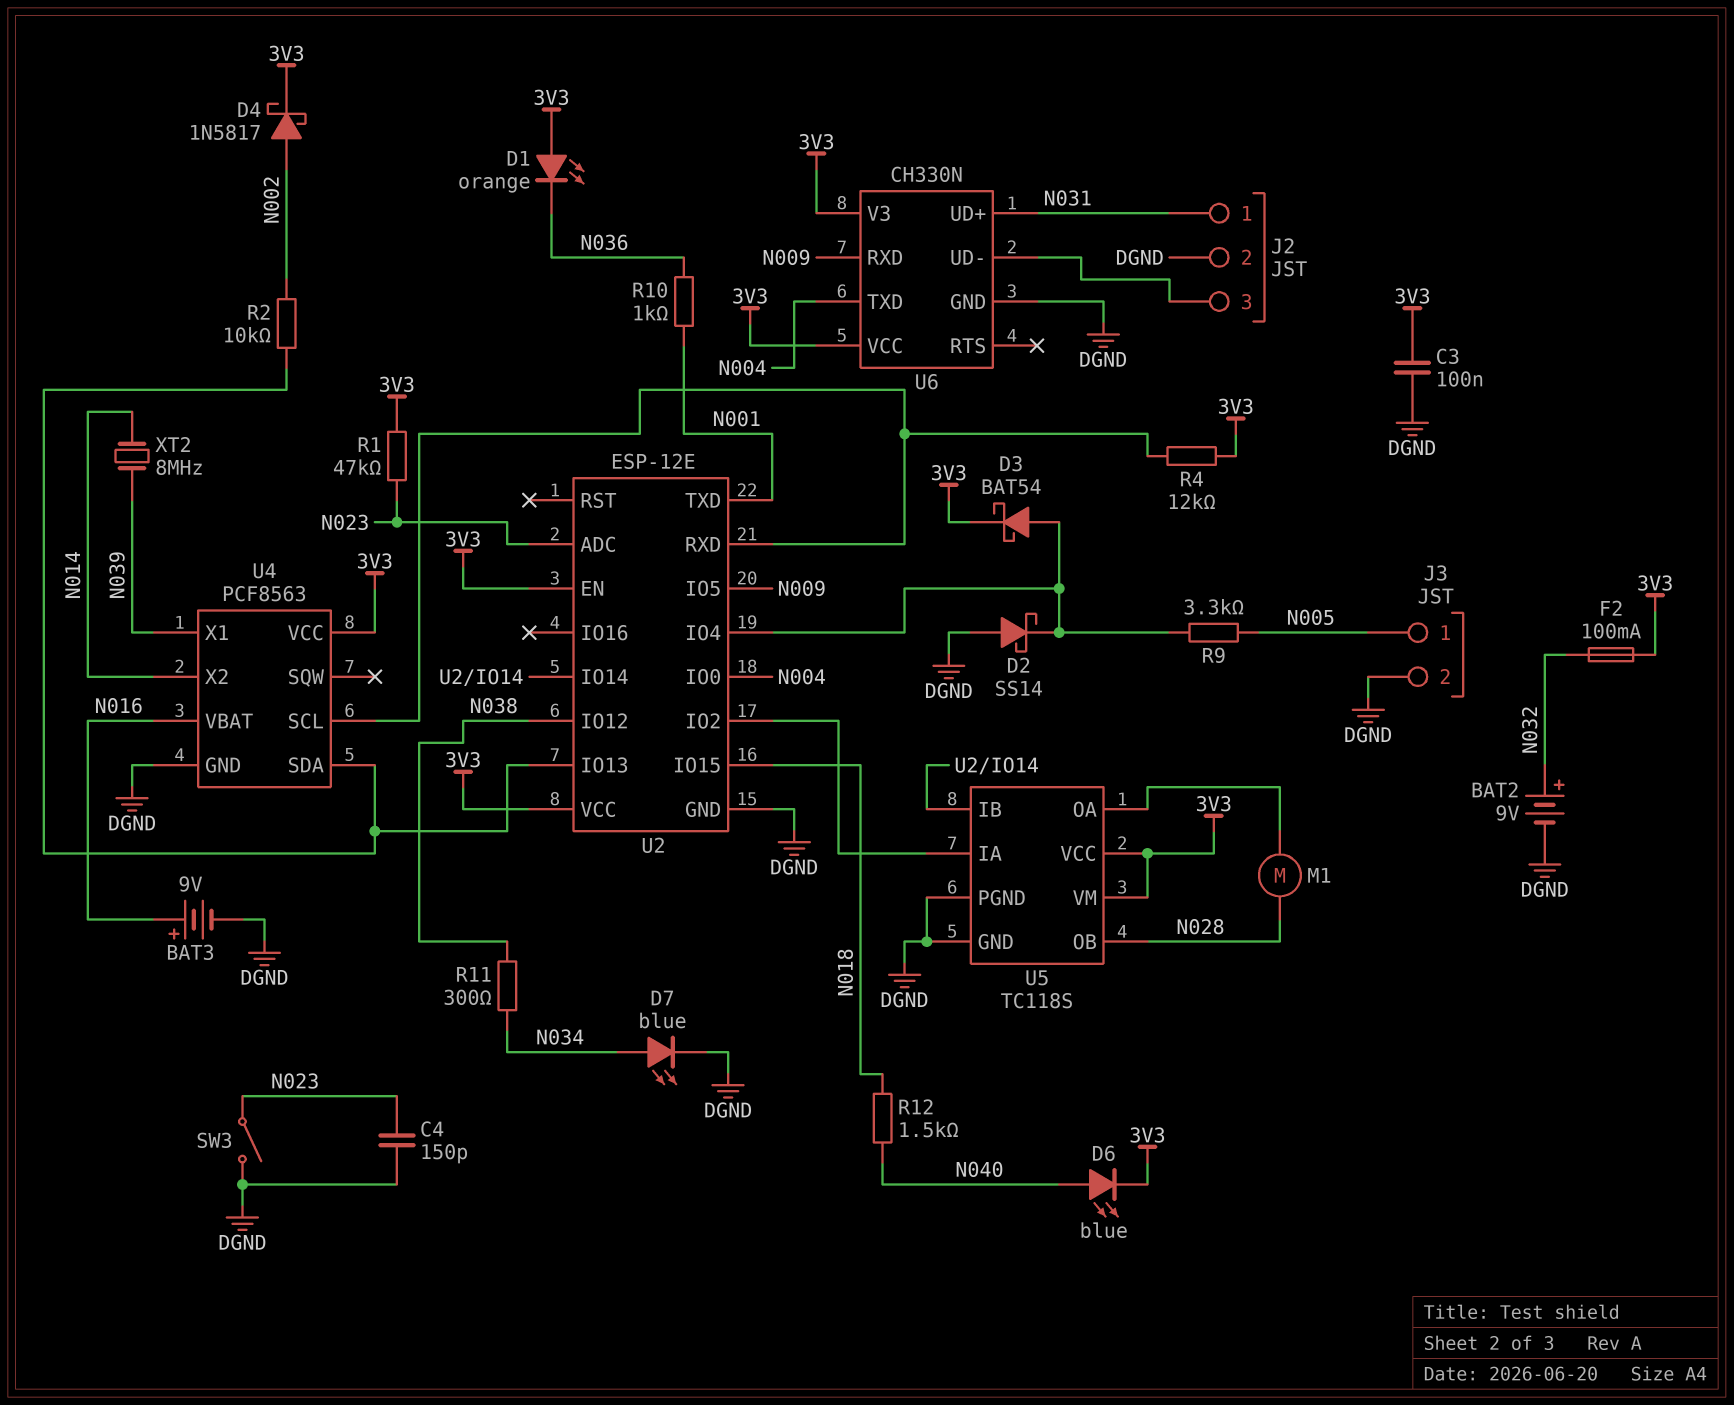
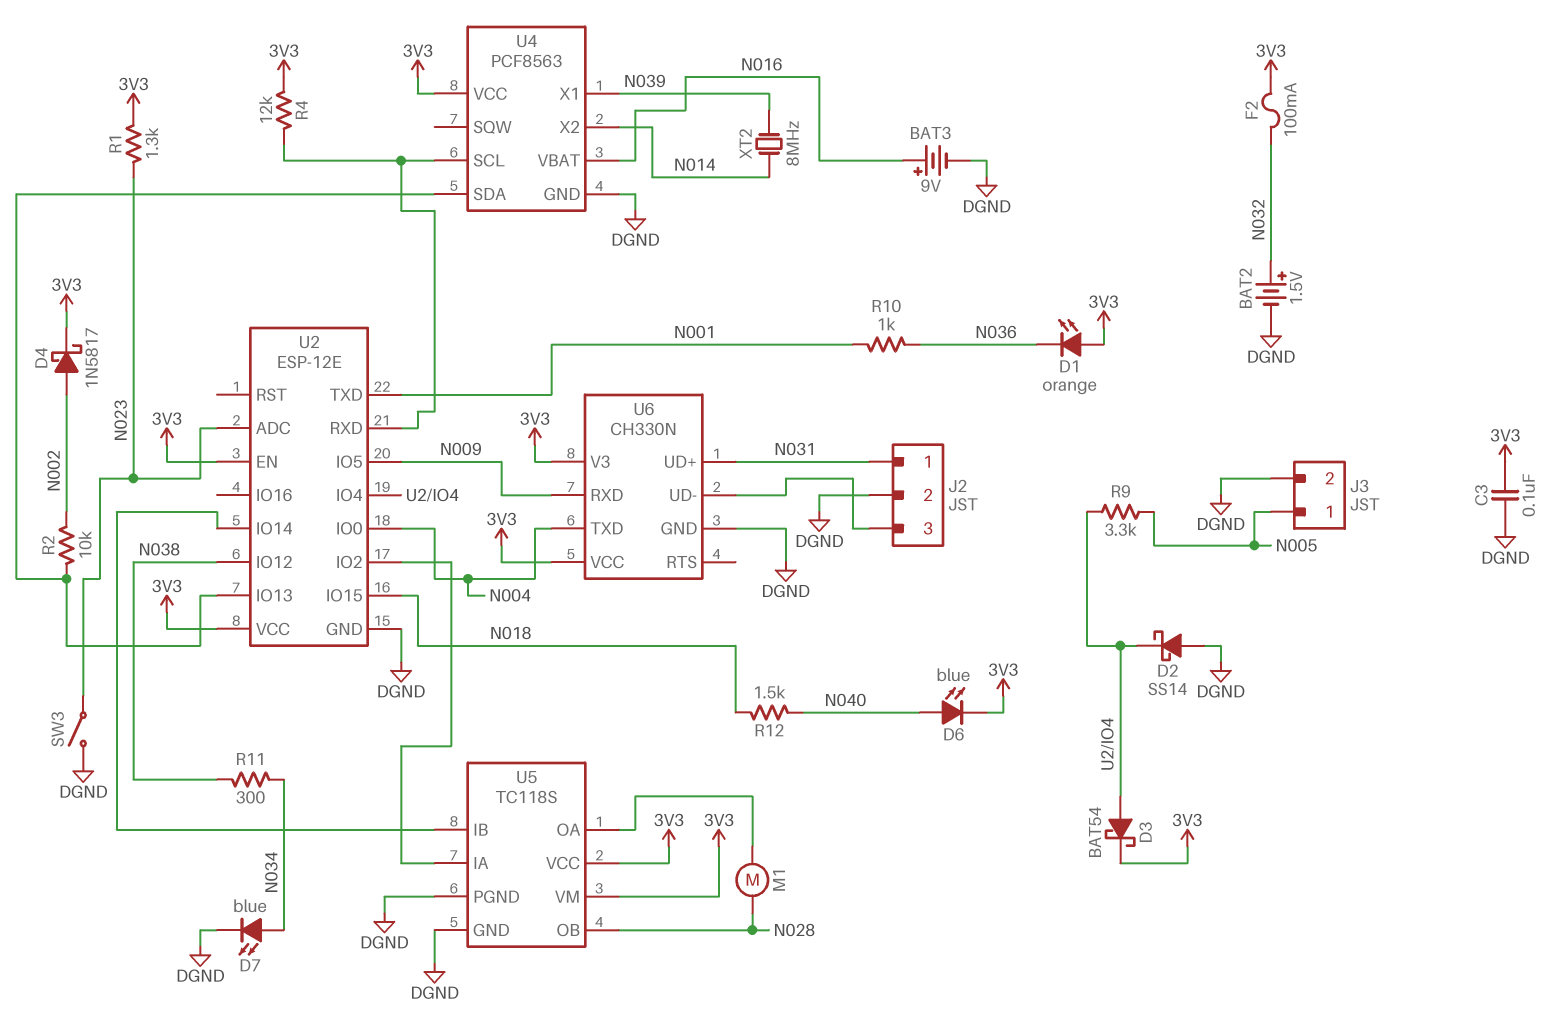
BAT2: 9V (plus N032, minus DGND) -> 1.5V (plus N032, minus DGND)
C4: 150pF (DGND, N023) -> none
R1: 47k (3V3, N023) -> 1.3k (3V3, N023)

